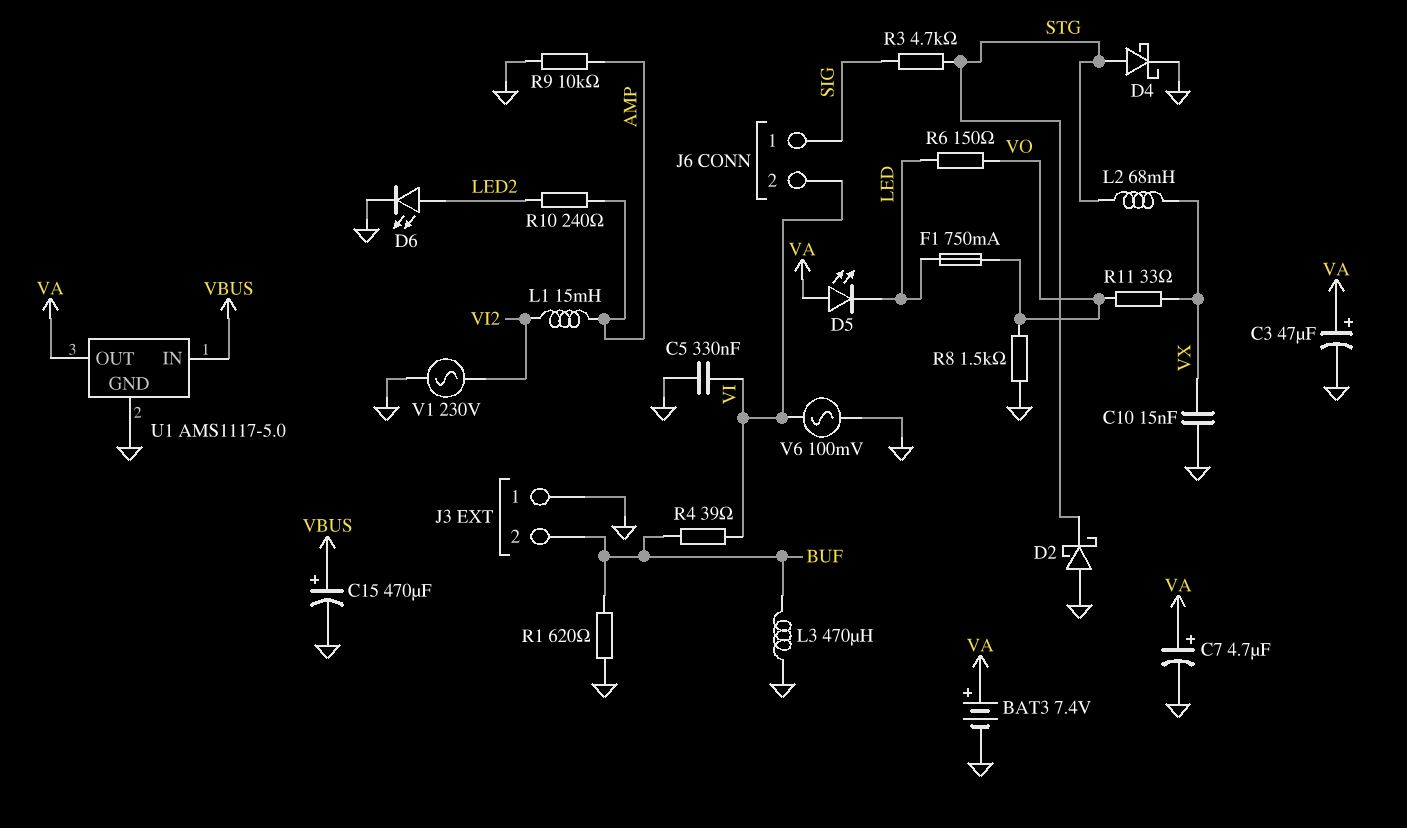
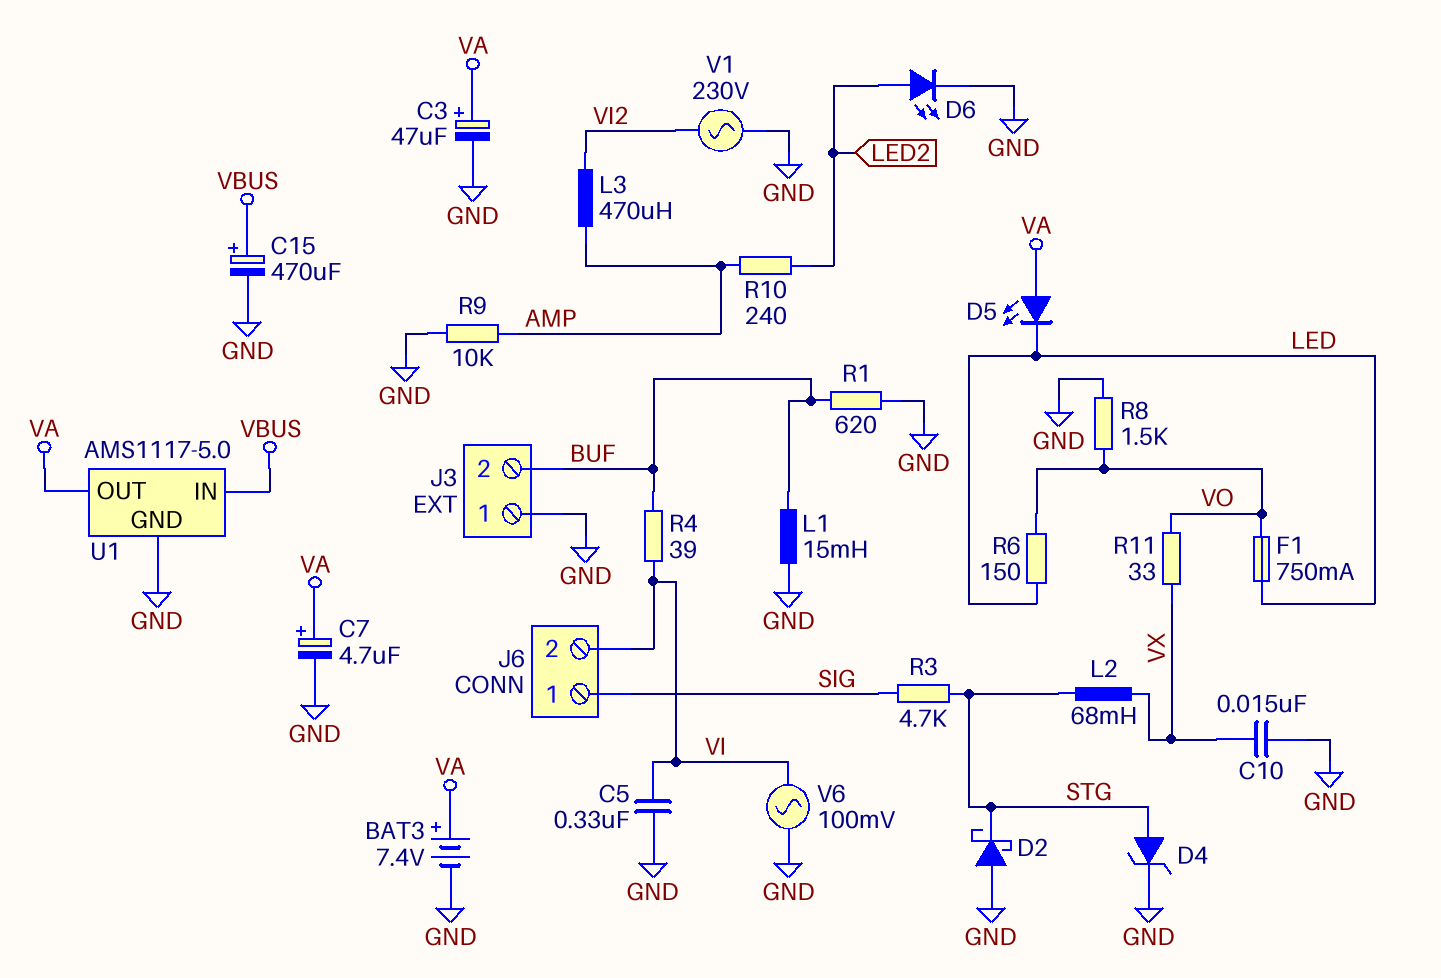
D4: schottky (A STG, K GND) -> zener (A STG, K GND)
L1: 15mH (AMP, VI2) -> 15mH (BUF, GND)
L3: 470uH (BUF, GND) -> 470uH (AMP, VI2)

